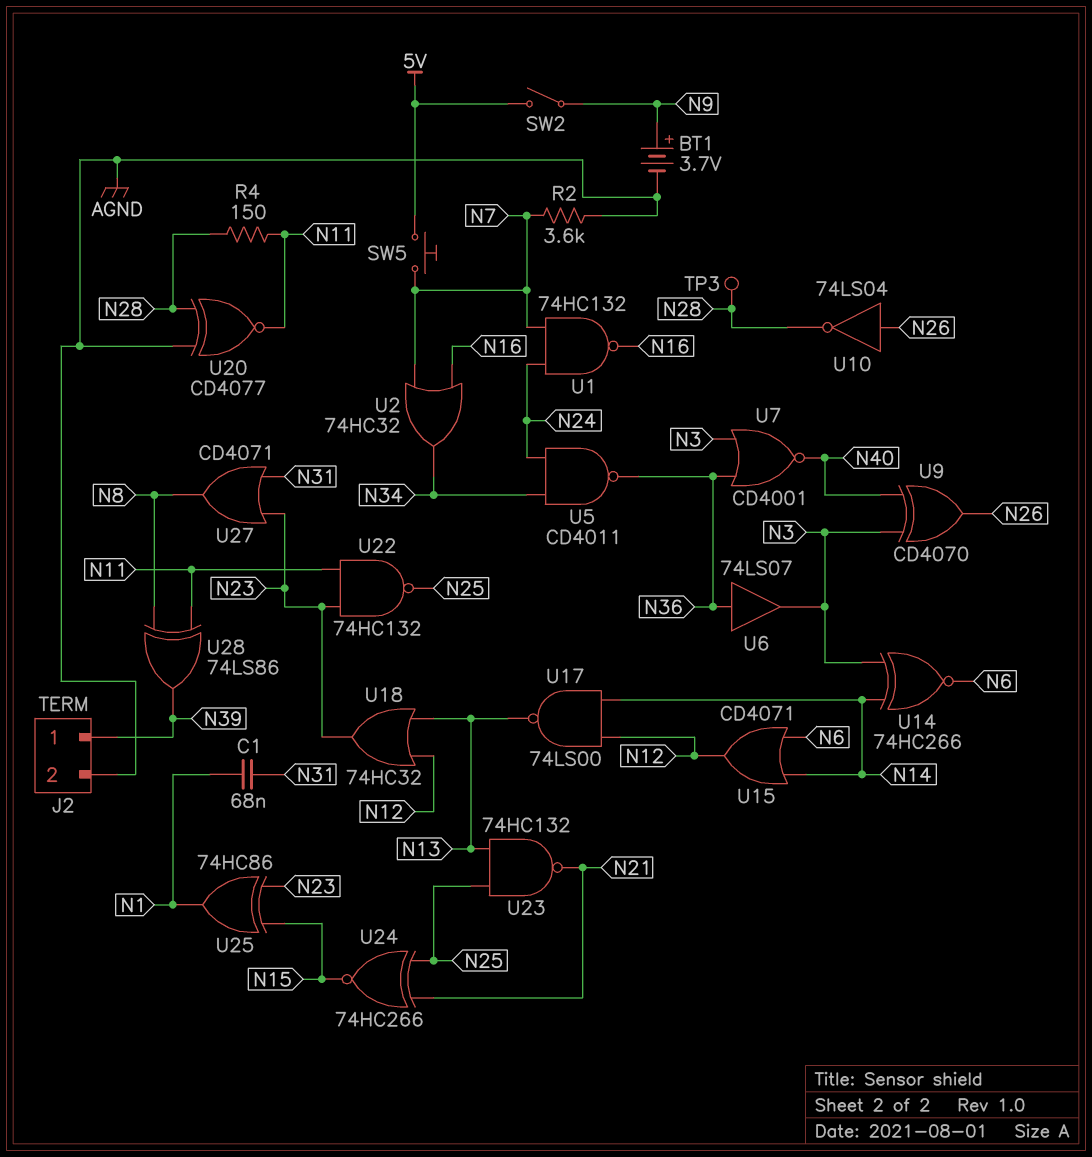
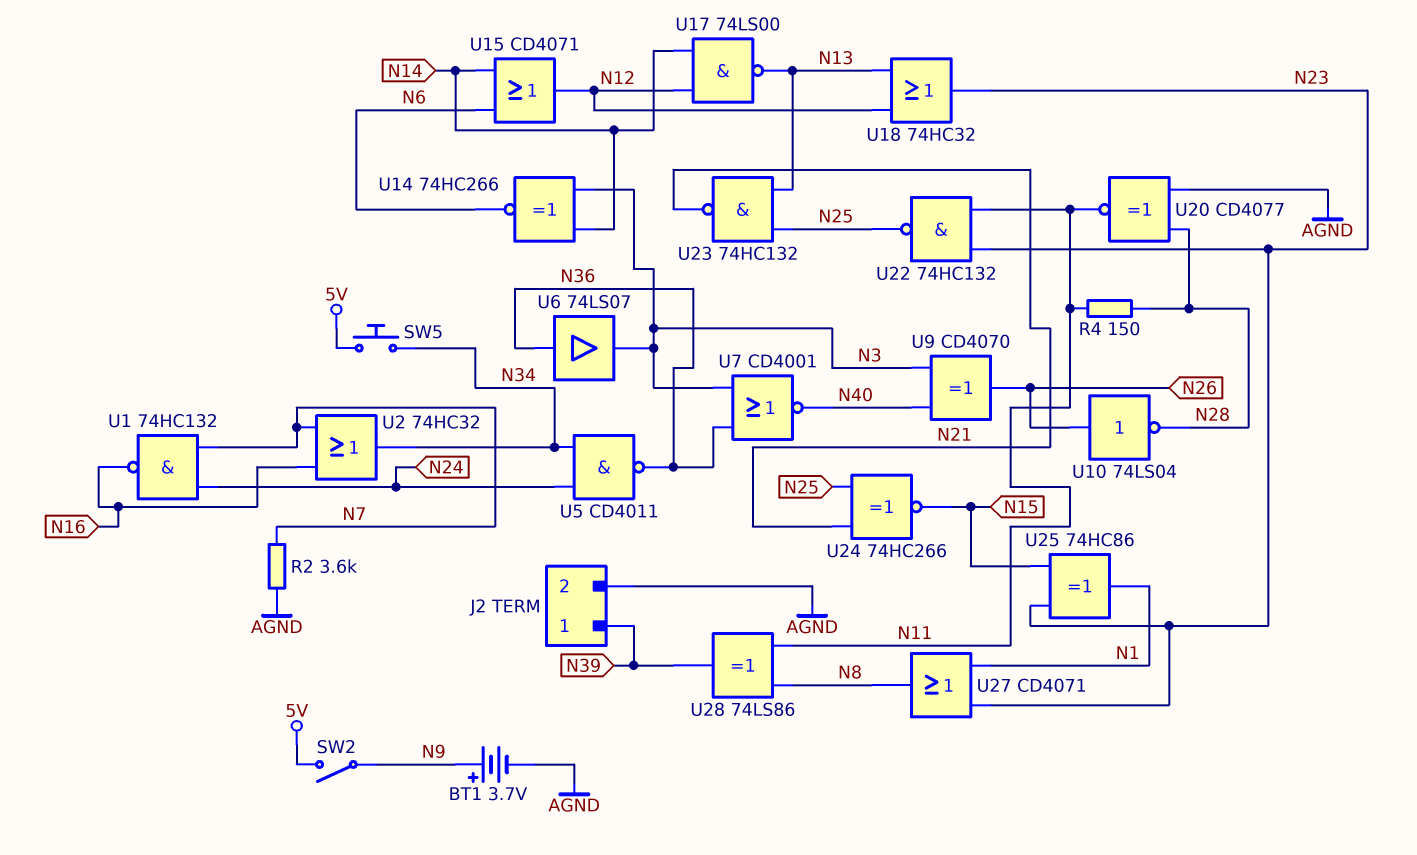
C1: 68nF (N1, N31) -> none
SW5: button (5V, N7) -> button (5V, N34)
TP3: test point (N28) -> none
U27: OR CD4071 (in N23, in N31, out N8) -> OR CD4071 (in N1, in N23, out N8)

